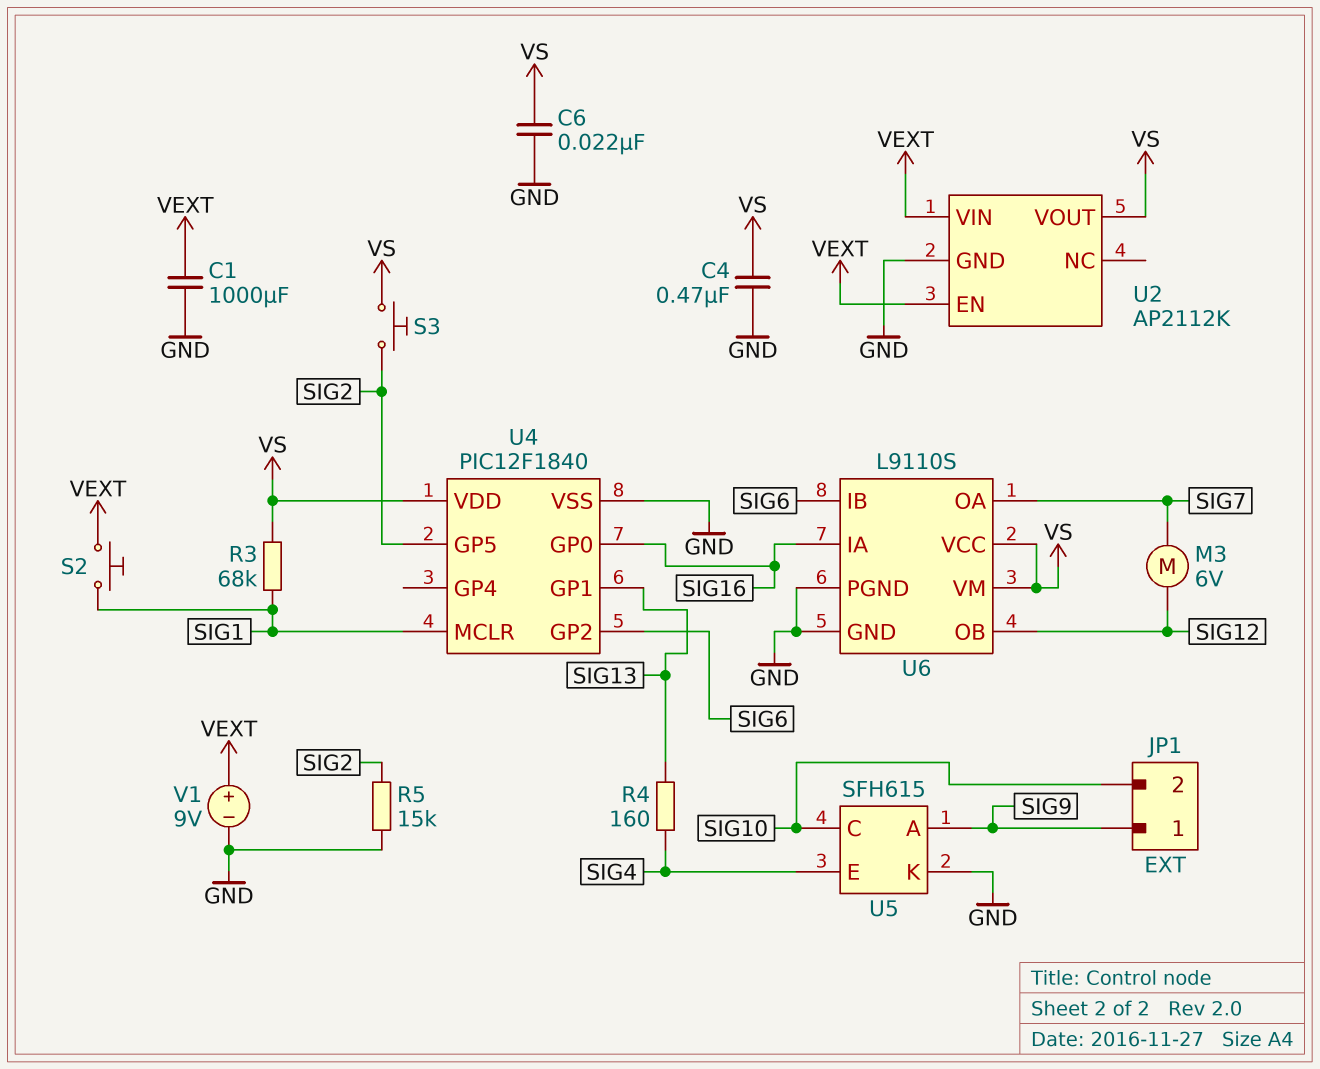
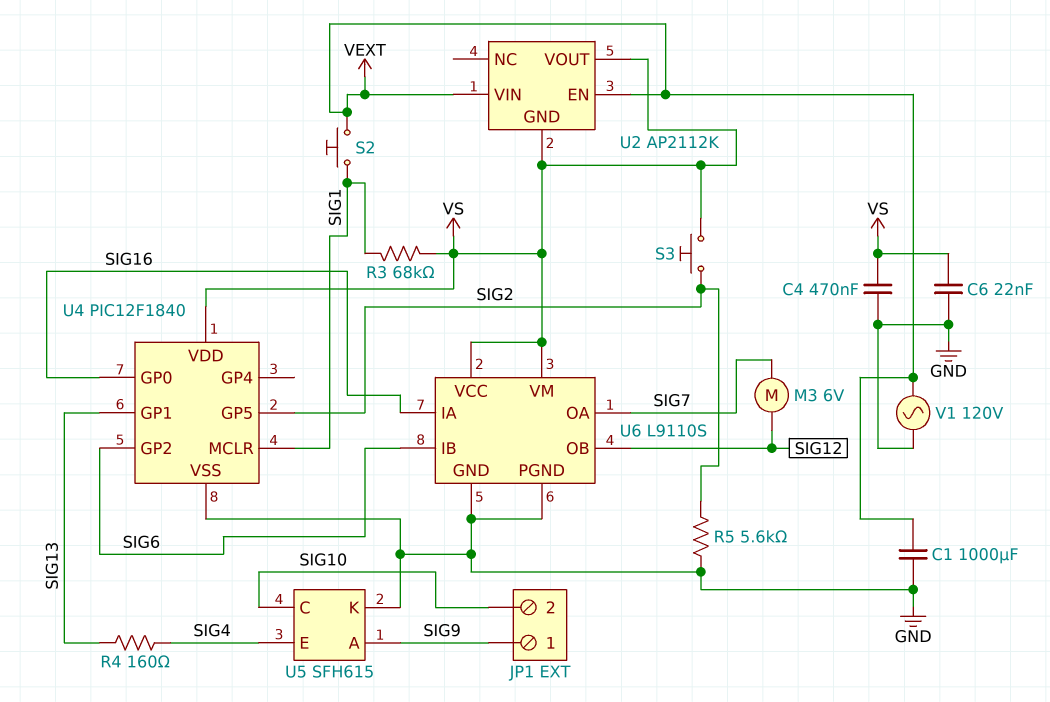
R5: 15k (GND, SIG2) -> 5.6k (GND, SIG2)
U2 pin GND: GND -> VS
V1: 9V (plus VEXT, minus GND) -> AC 120V (GND, VEXT)

